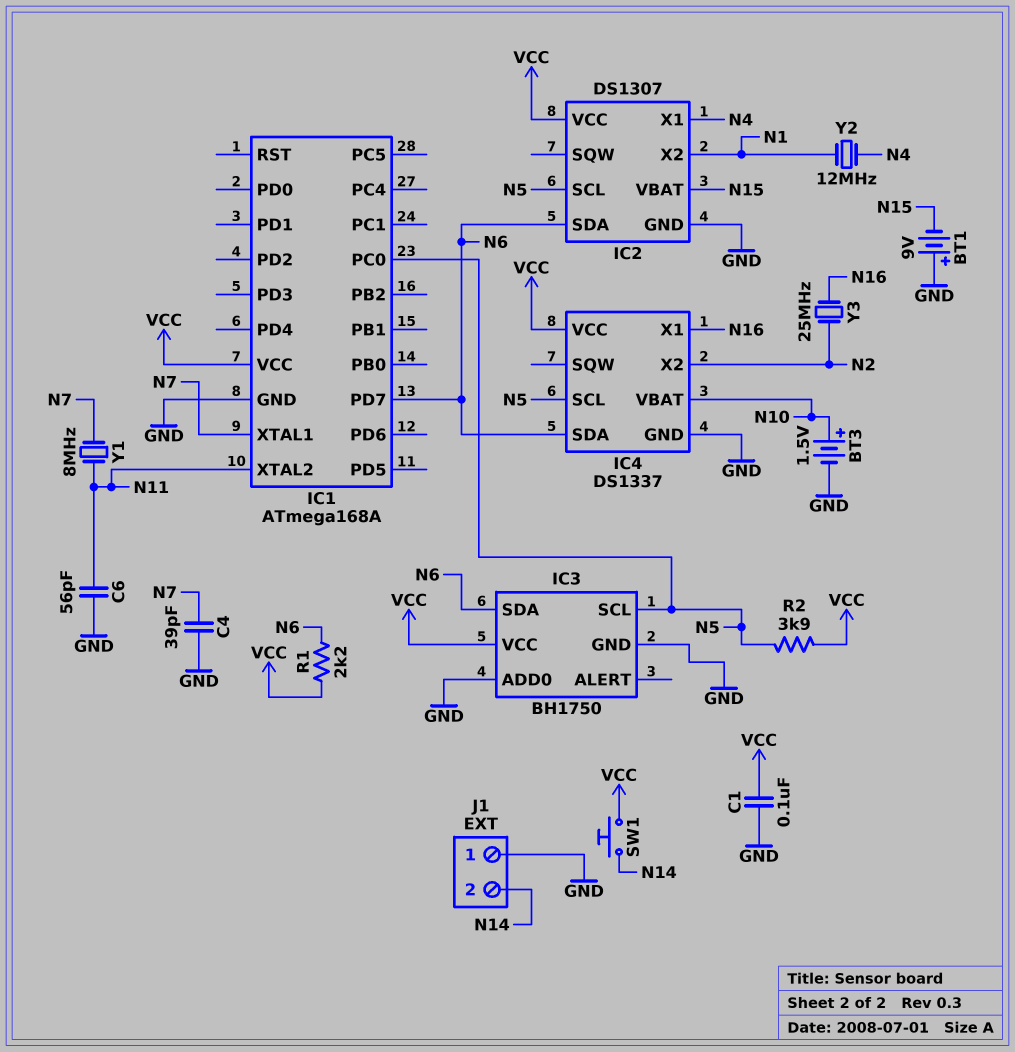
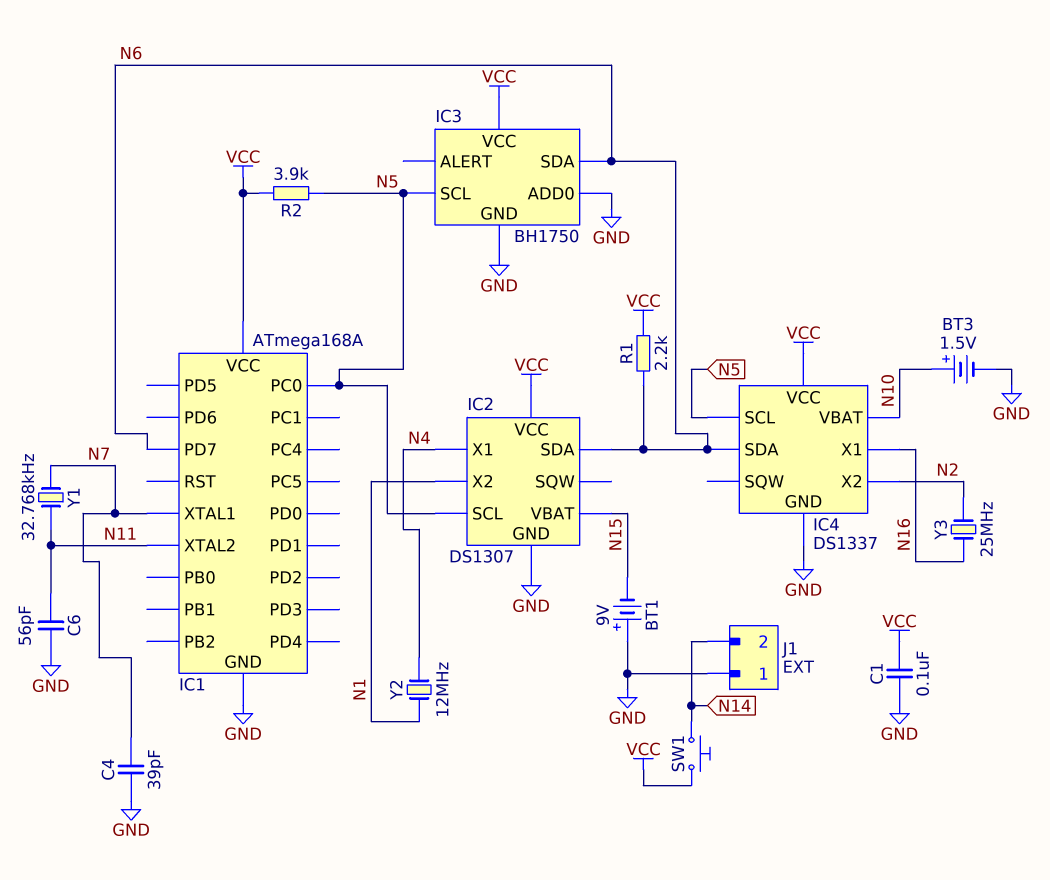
Y1: 8MHz (N7, N11) -> 32.768kHz (N7, N11)

